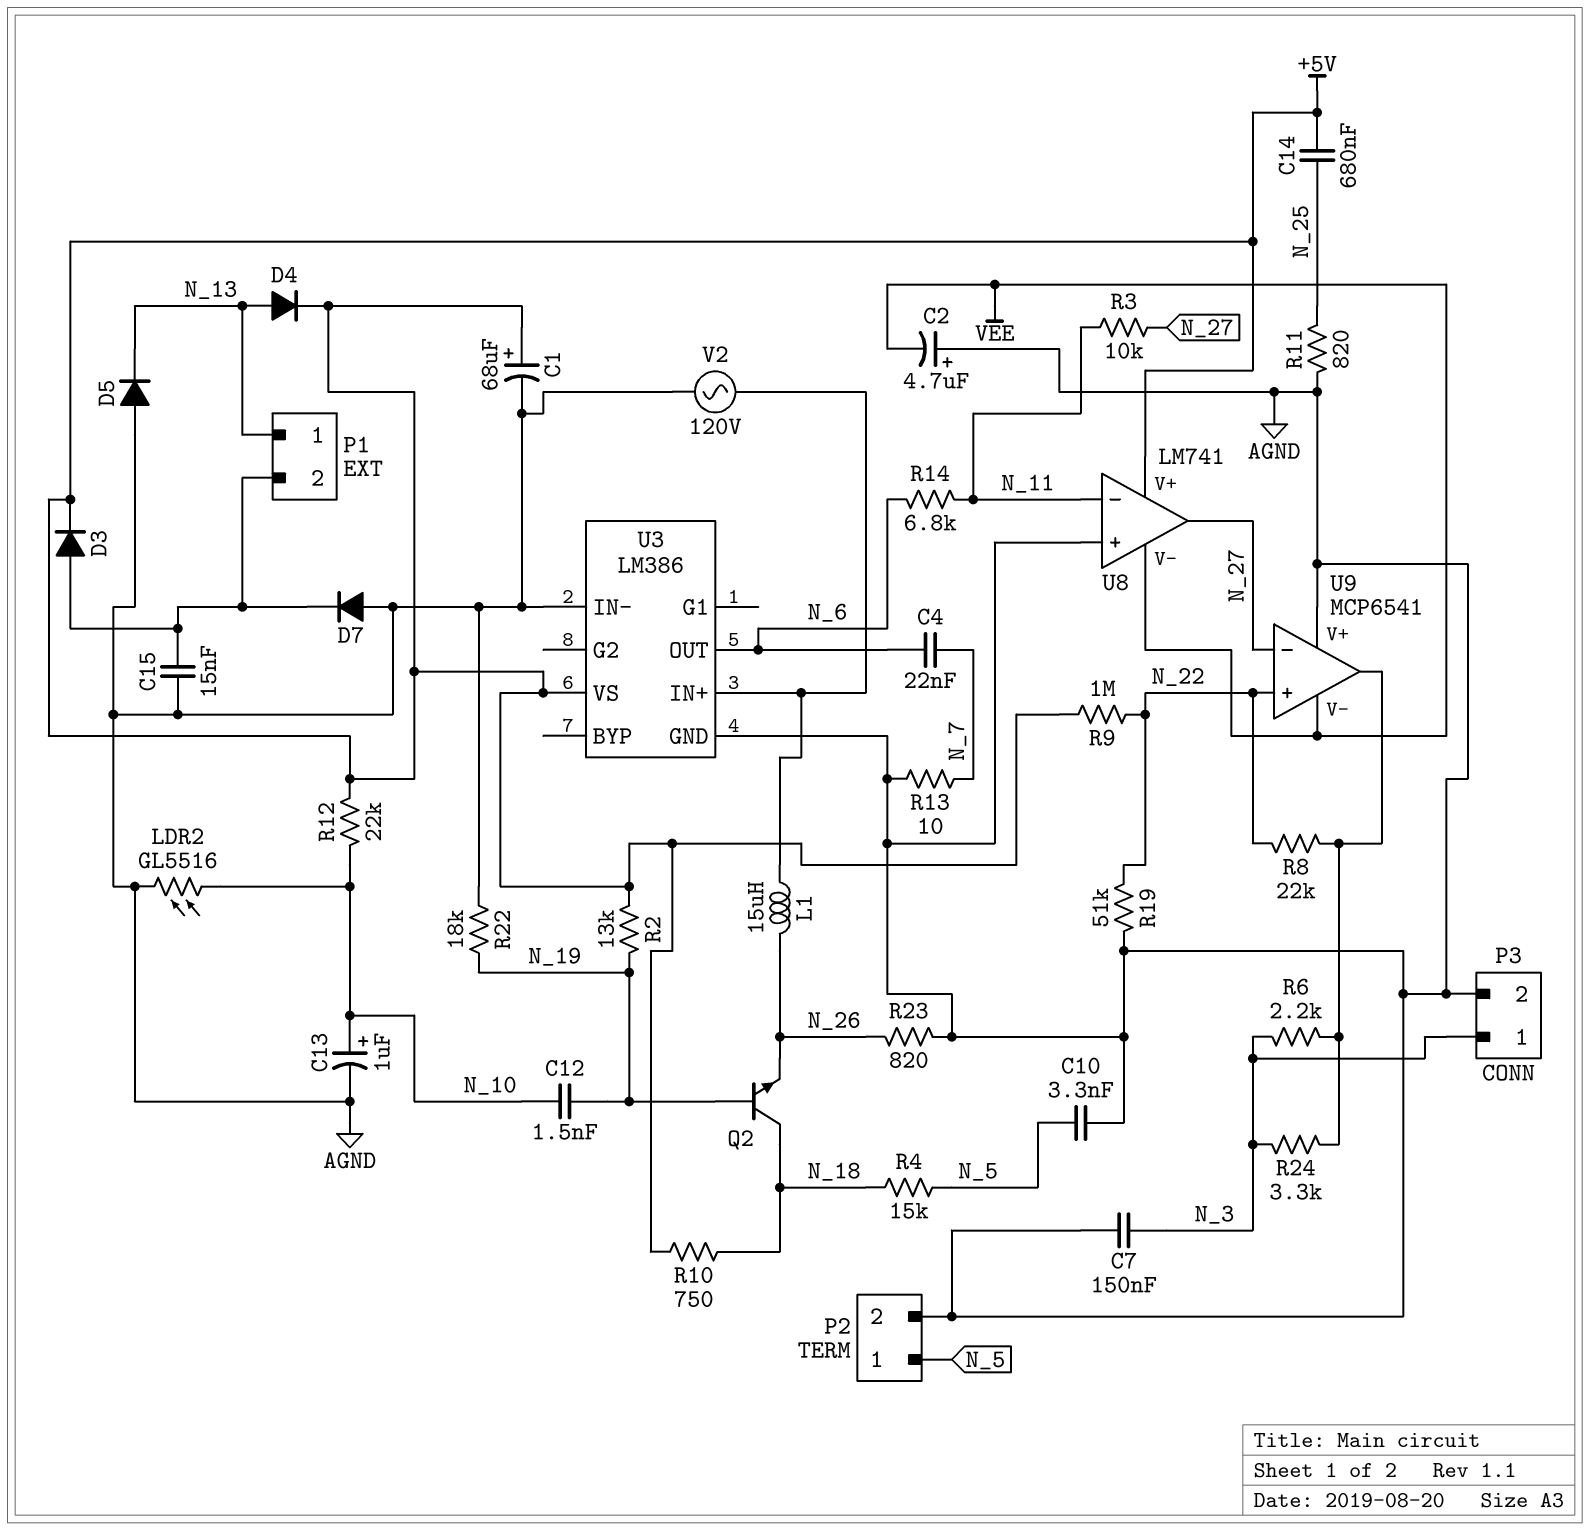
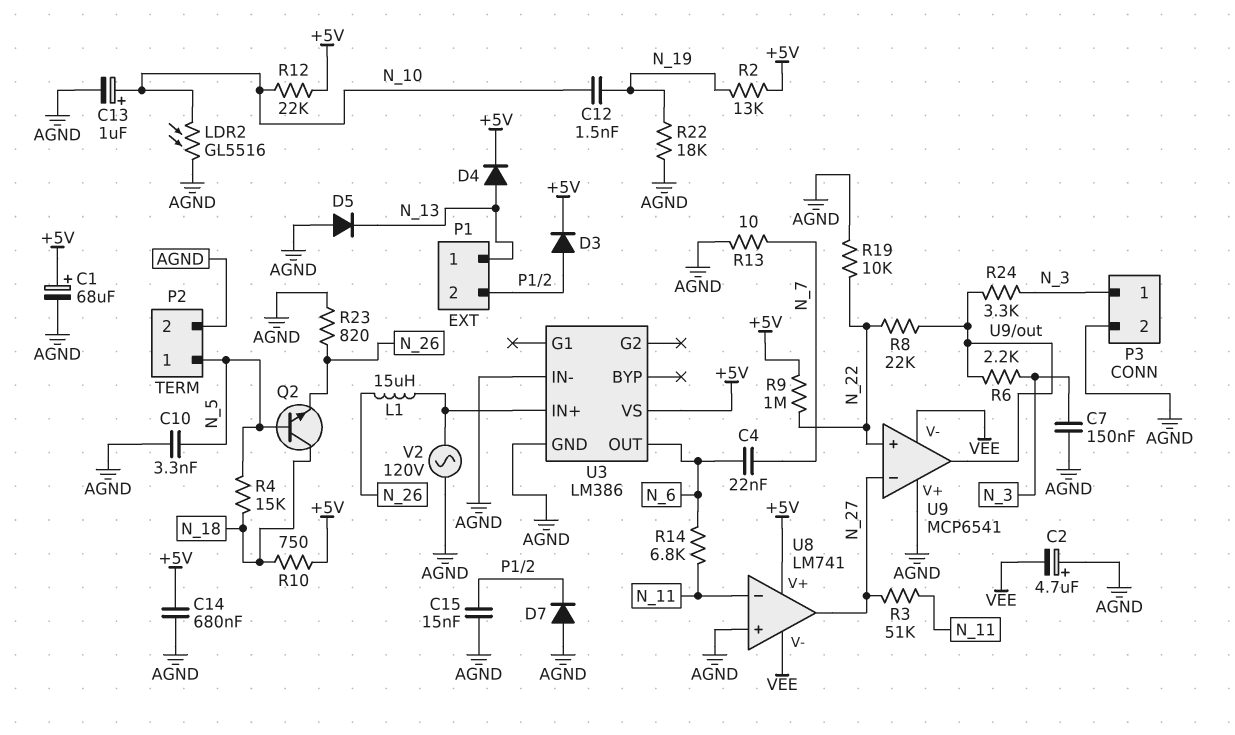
C14: 680nF (+5V, N_25) -> 680nF (+5V, AGND)
Q2: NPN (B N_19, C N_18, E N_26) -> NPN (B N_5, C N_18, E N_26)
R3: 10k (N_11, N_27) -> 51k (N_11, N_27)
R11: 820 (AGND, N_25) -> none
R19: 51k (AGND, N_22) -> 10k (AGND, N_22)

